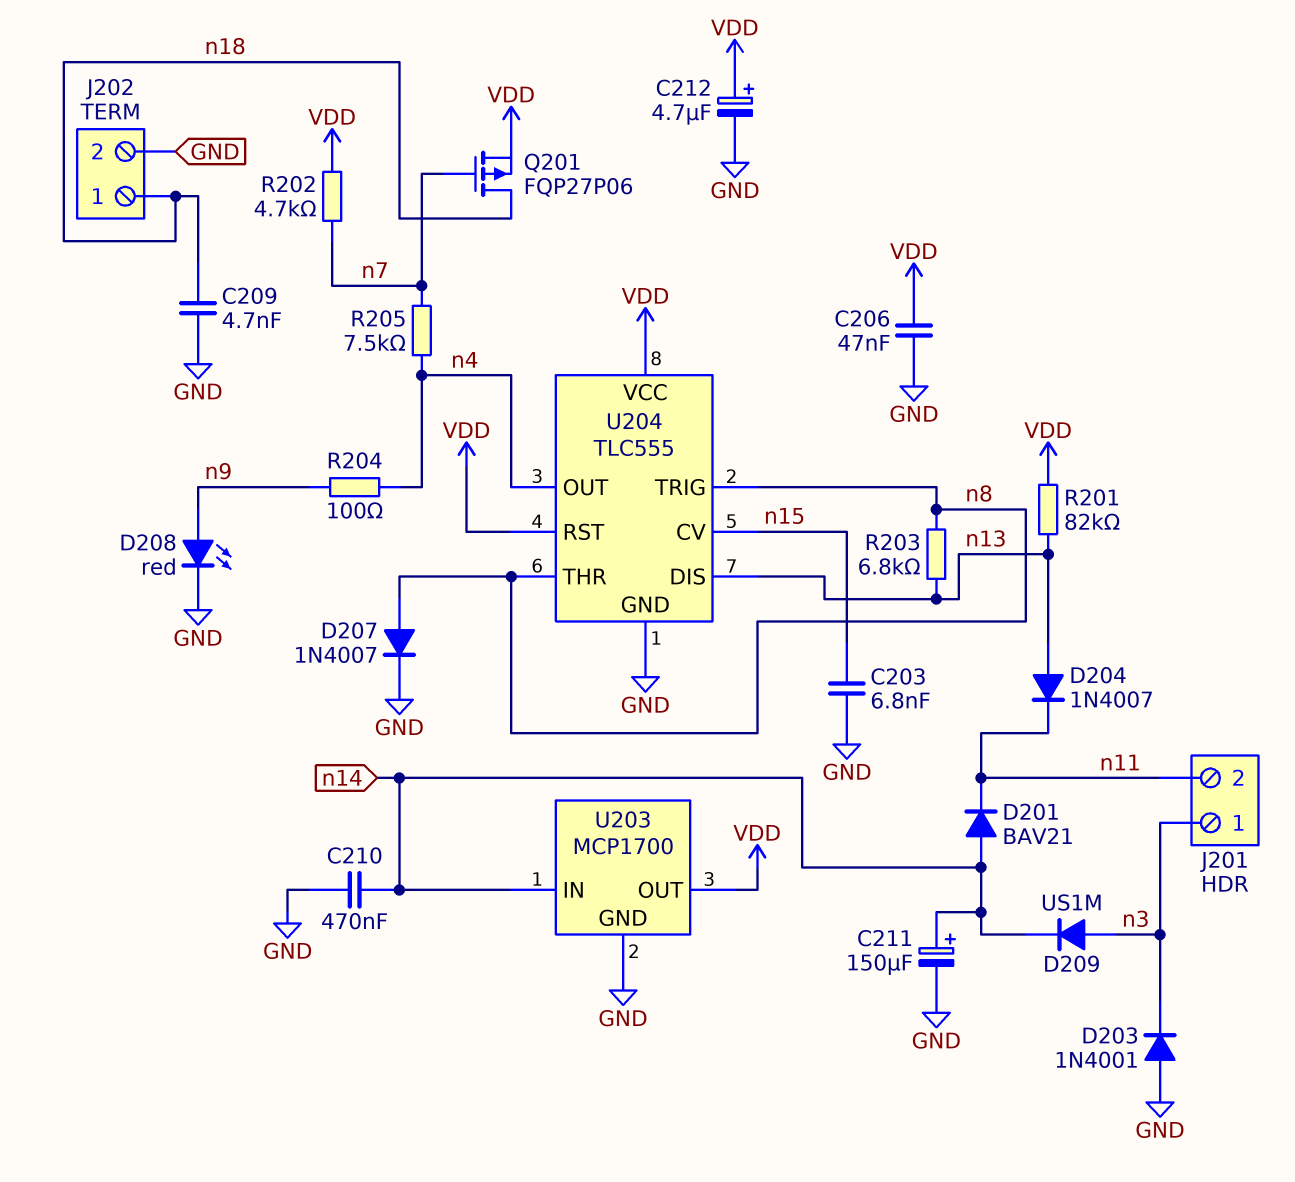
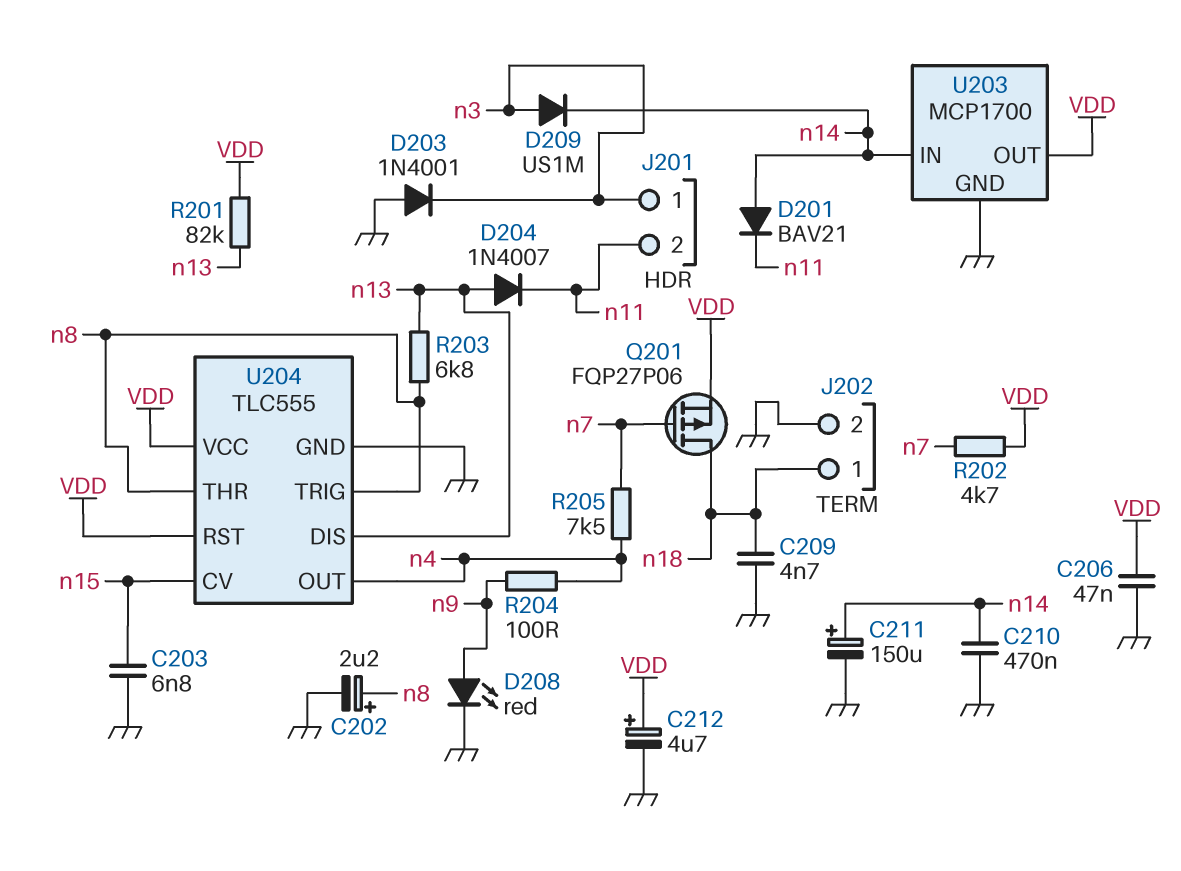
C202: none -> 2.2uF (plus n8, minus GND)
D207: diode 1N4007 (A n8, K GND) -> none

